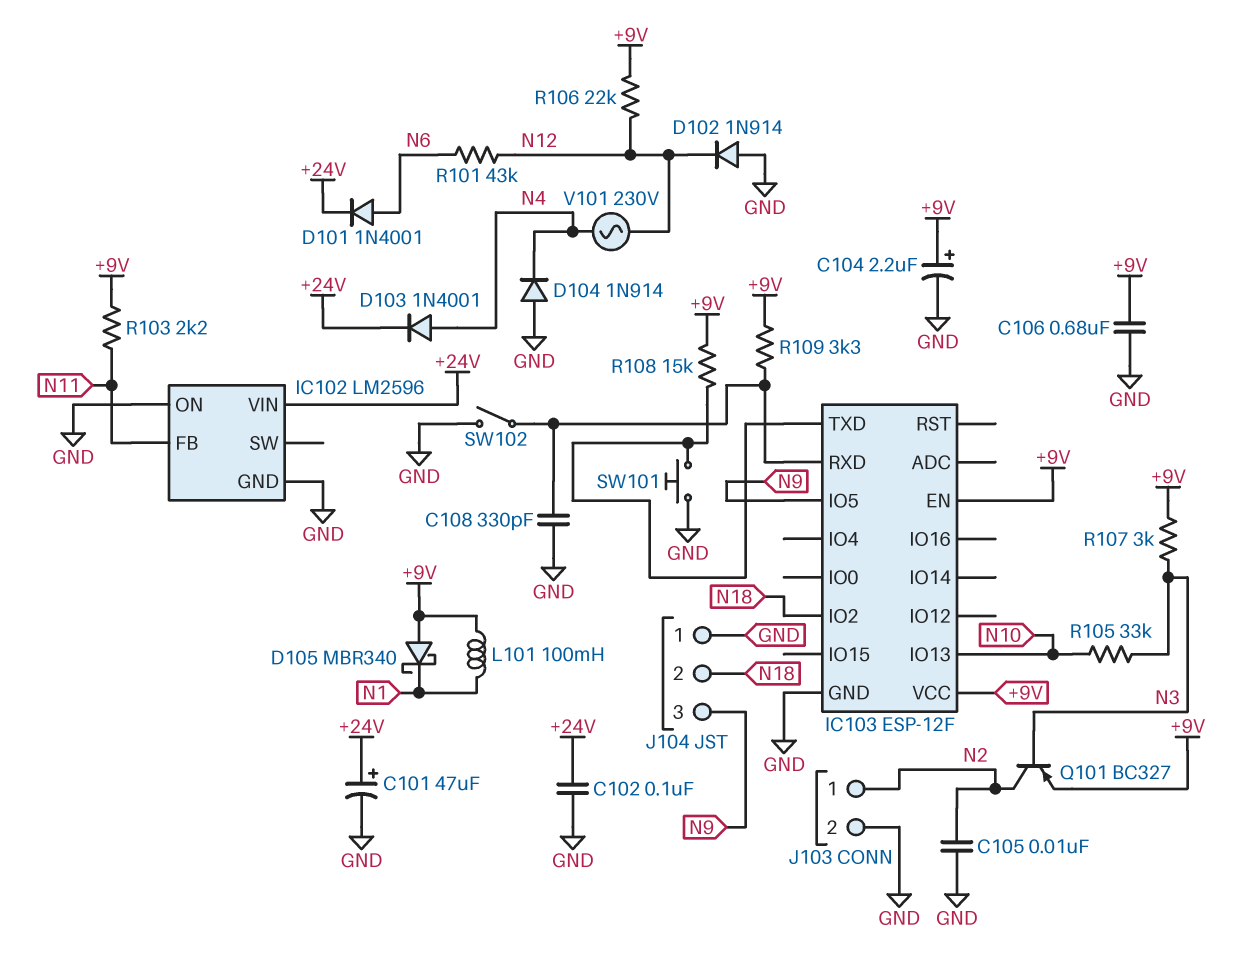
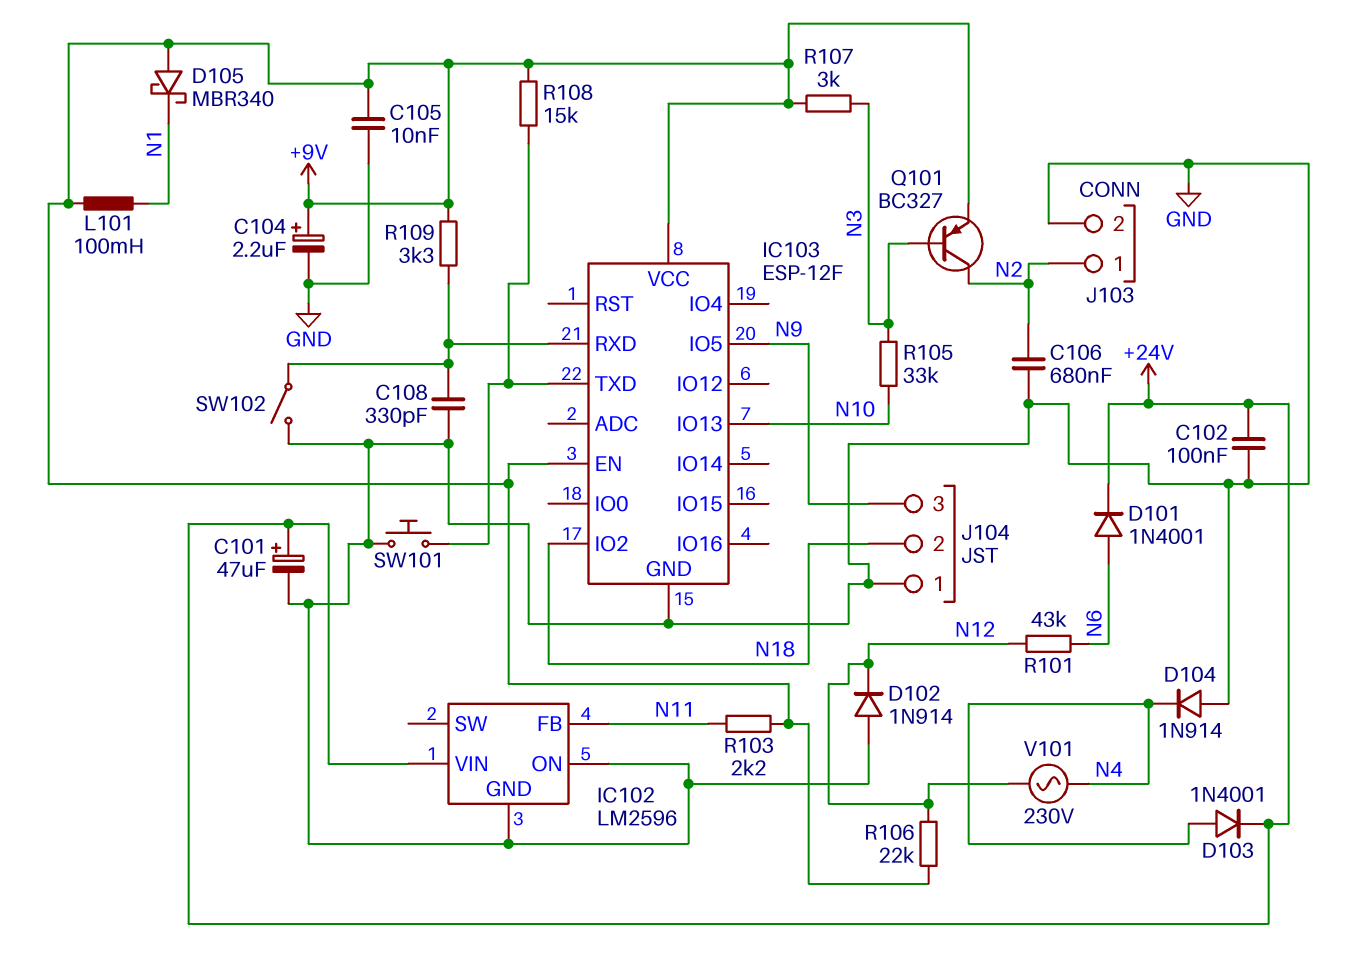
C105: 10nF (GND, N2) -> 10nF (+9V, GND)
C106: 680nF (+9V, GND) -> 680nF (GND, N2)

